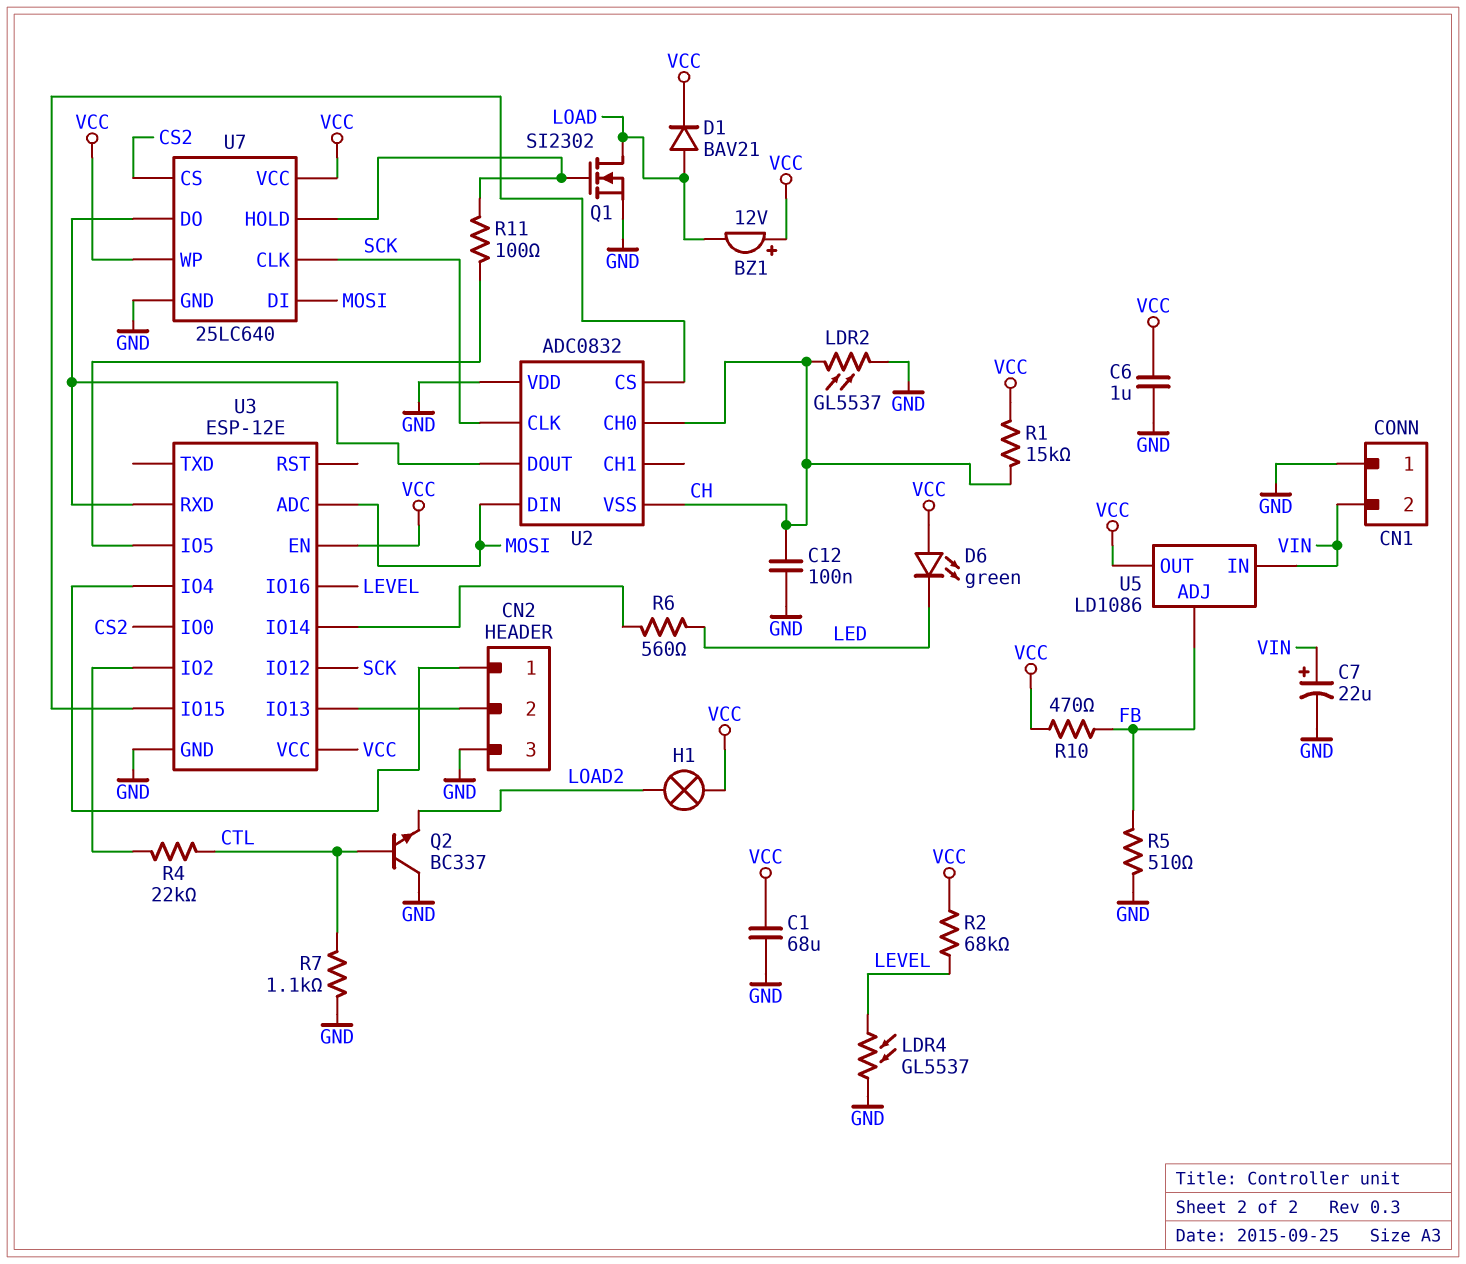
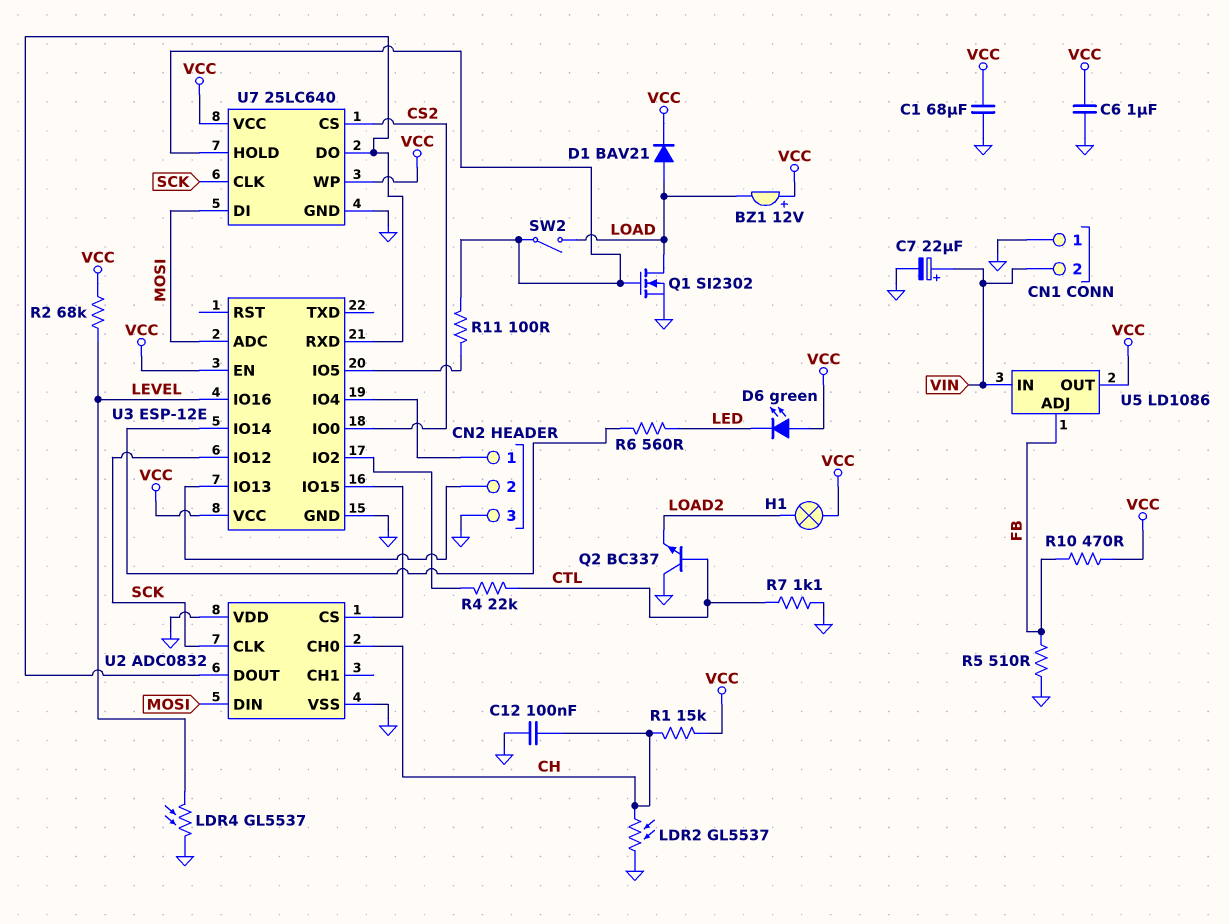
SW2: none -> switch (LOAD, U7/HOLD)
U2 pin VSS: CH -> GND

